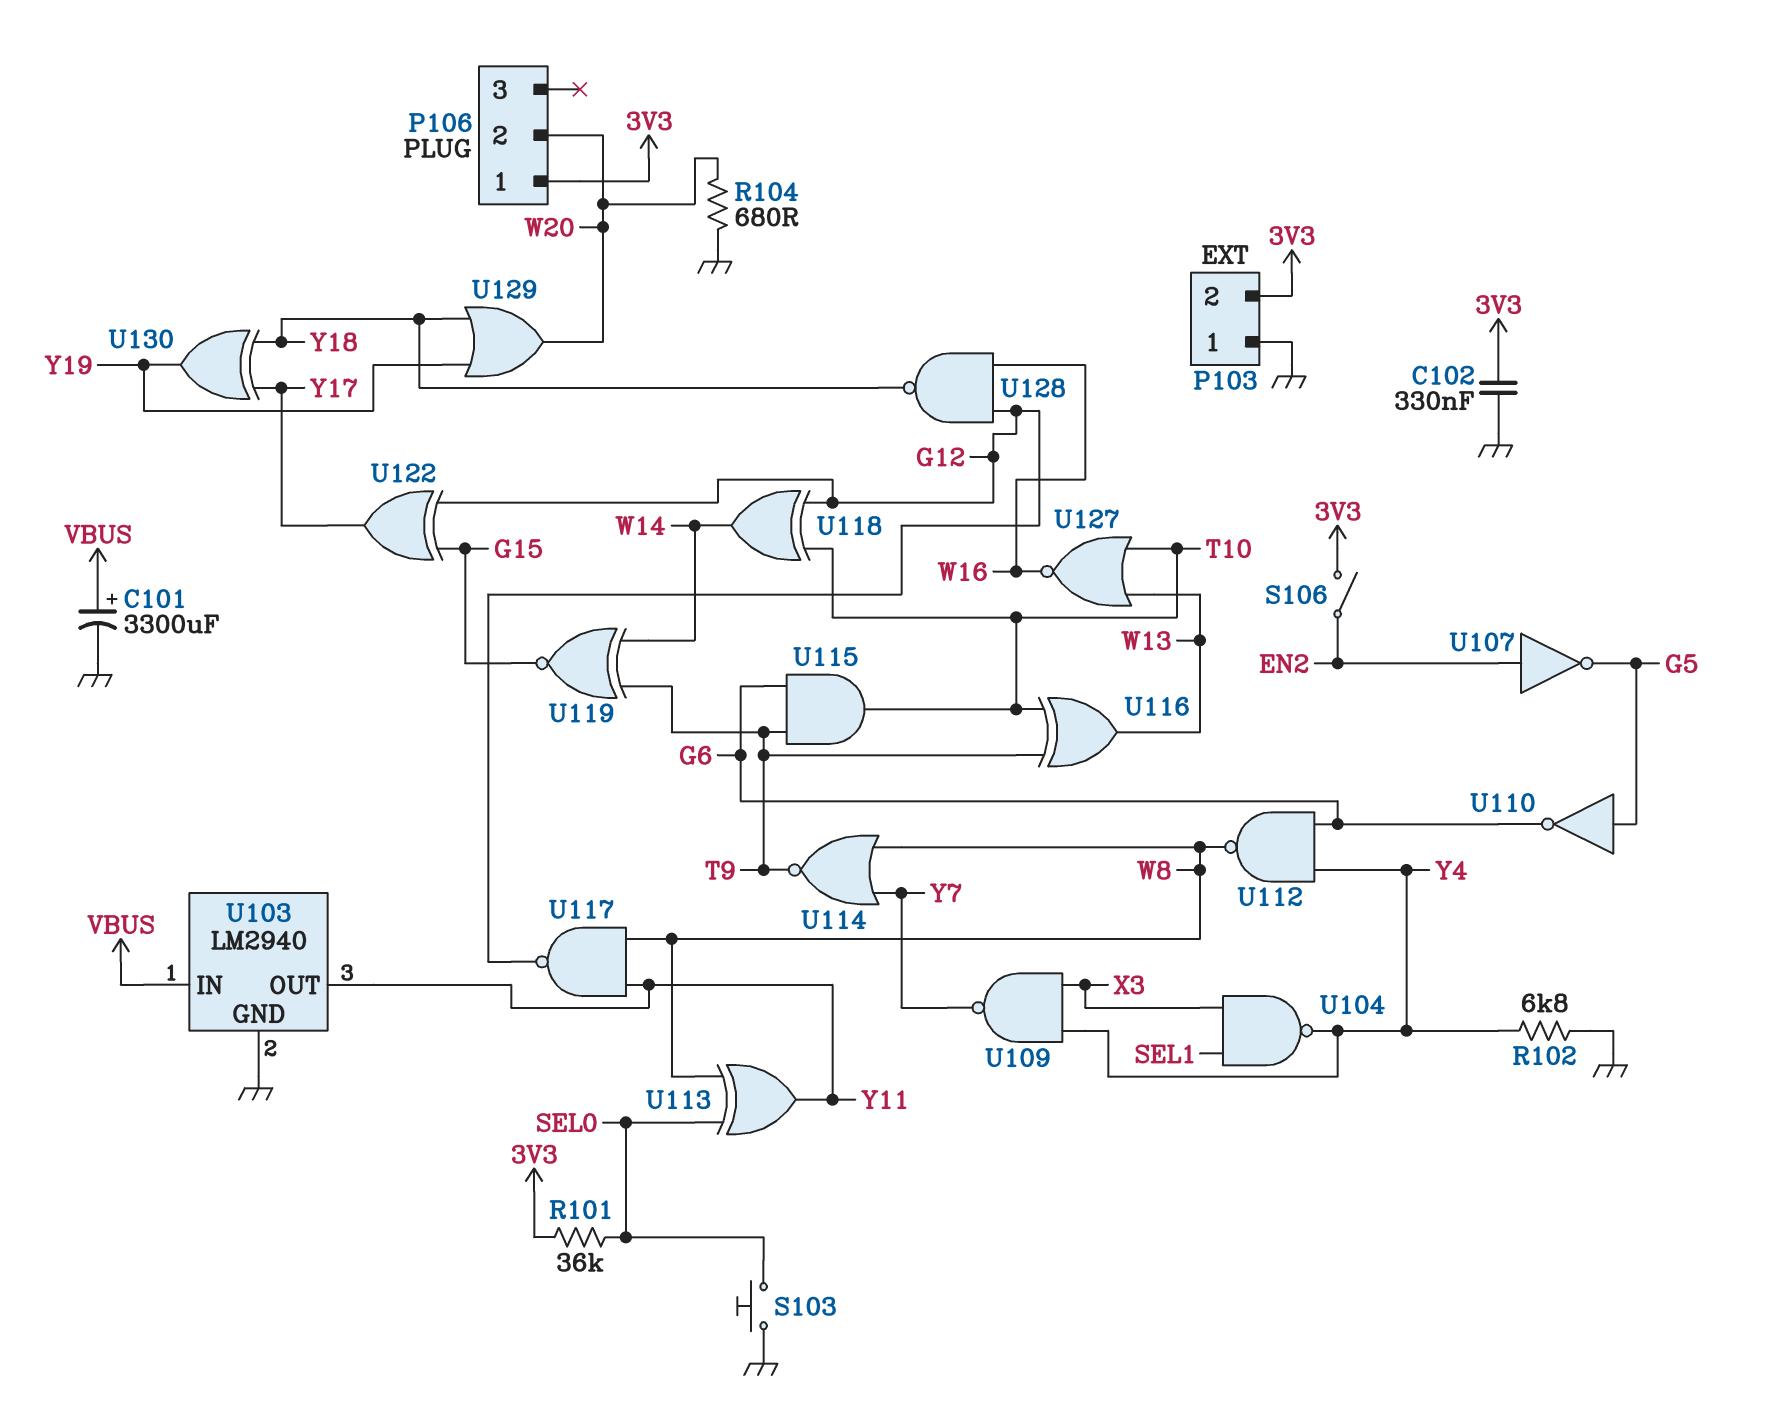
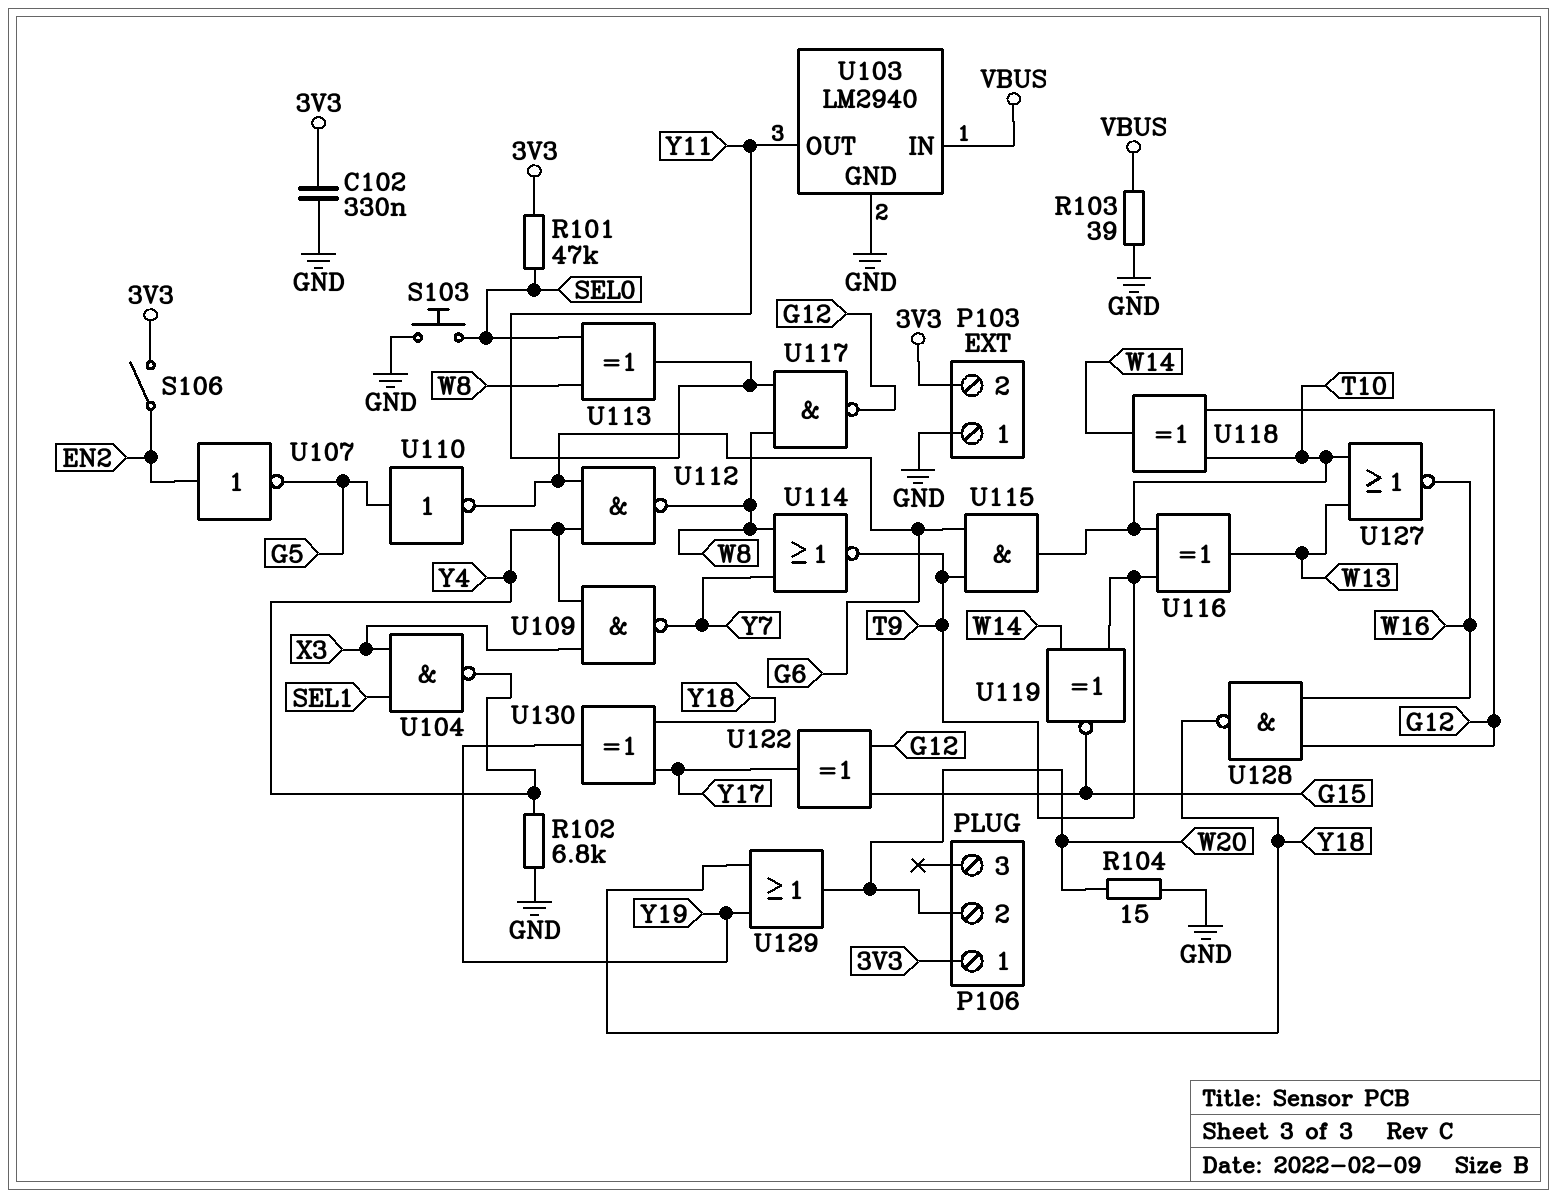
C101: 3300uF (plus VBUS, minus GND) -> none
R101: 36k (3V3, SEL0) -> 47k (3V3, SEL0)
R103: none -> 39 (GND, VBUS)
R104: 680 (GND, W20) -> 15 (GND, W20)

